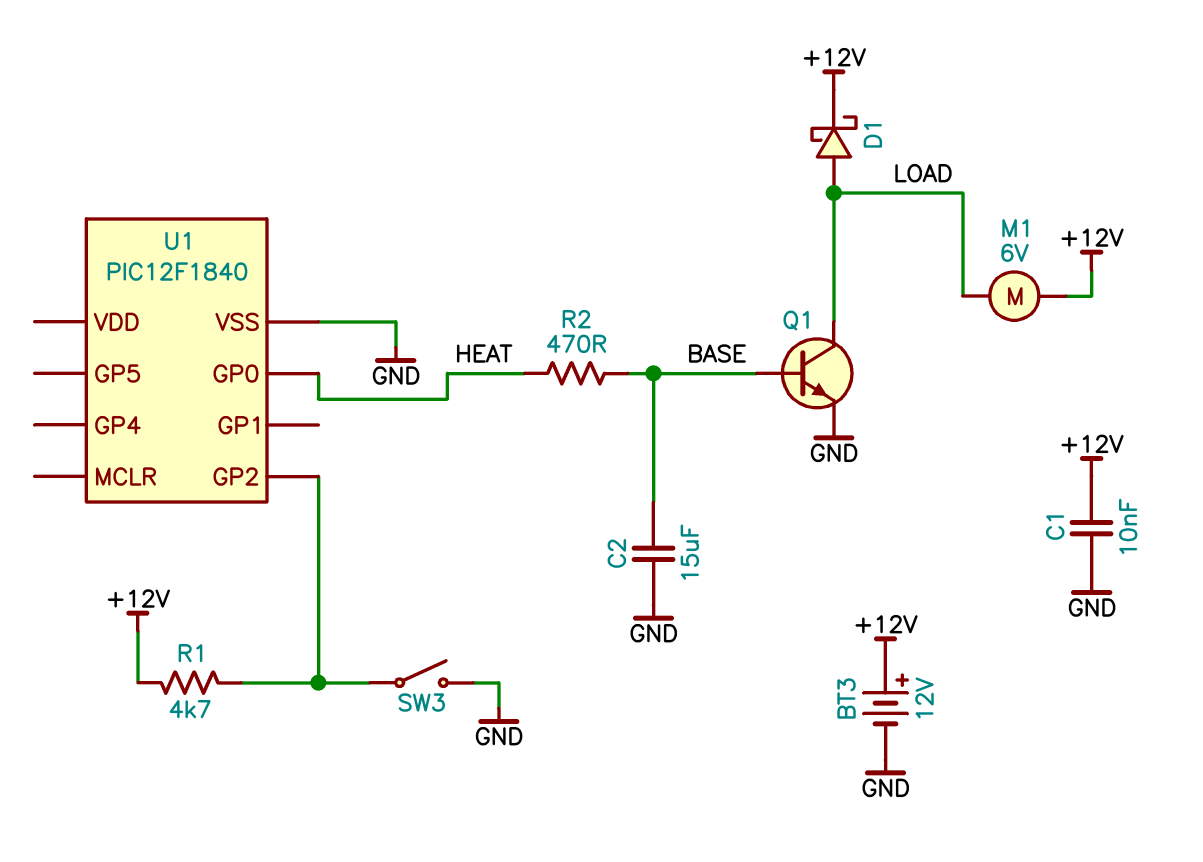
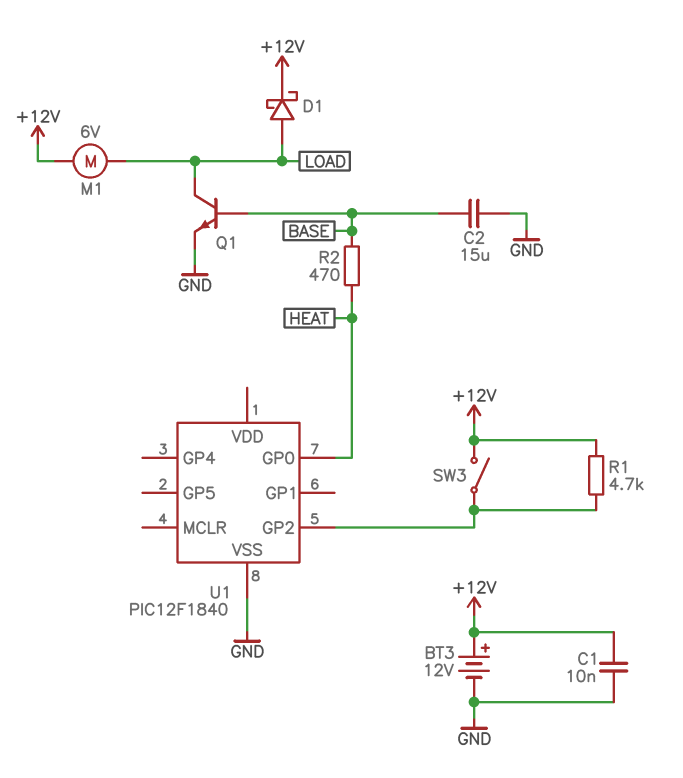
SW3: switch (GND, U1/GP2) -> switch (+12V, U1/GP2)

